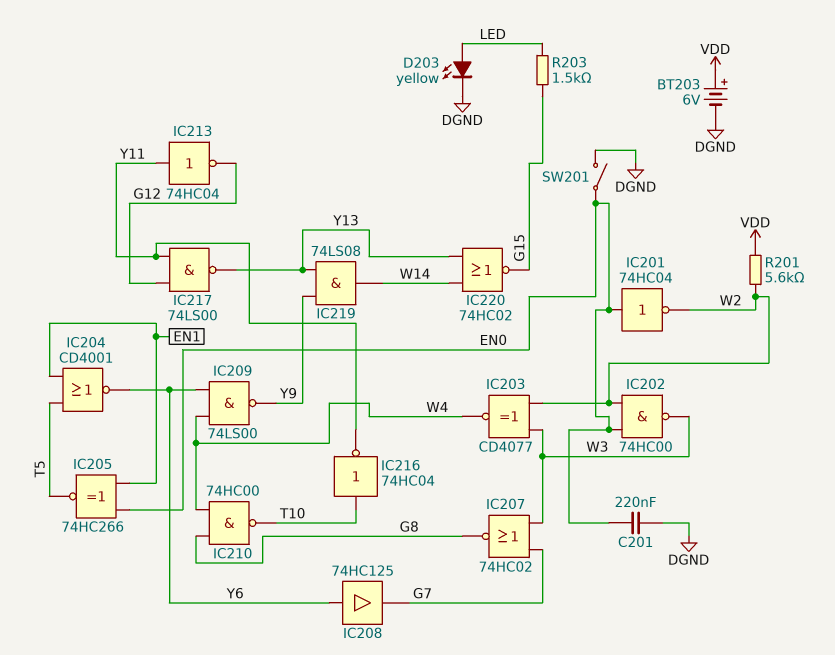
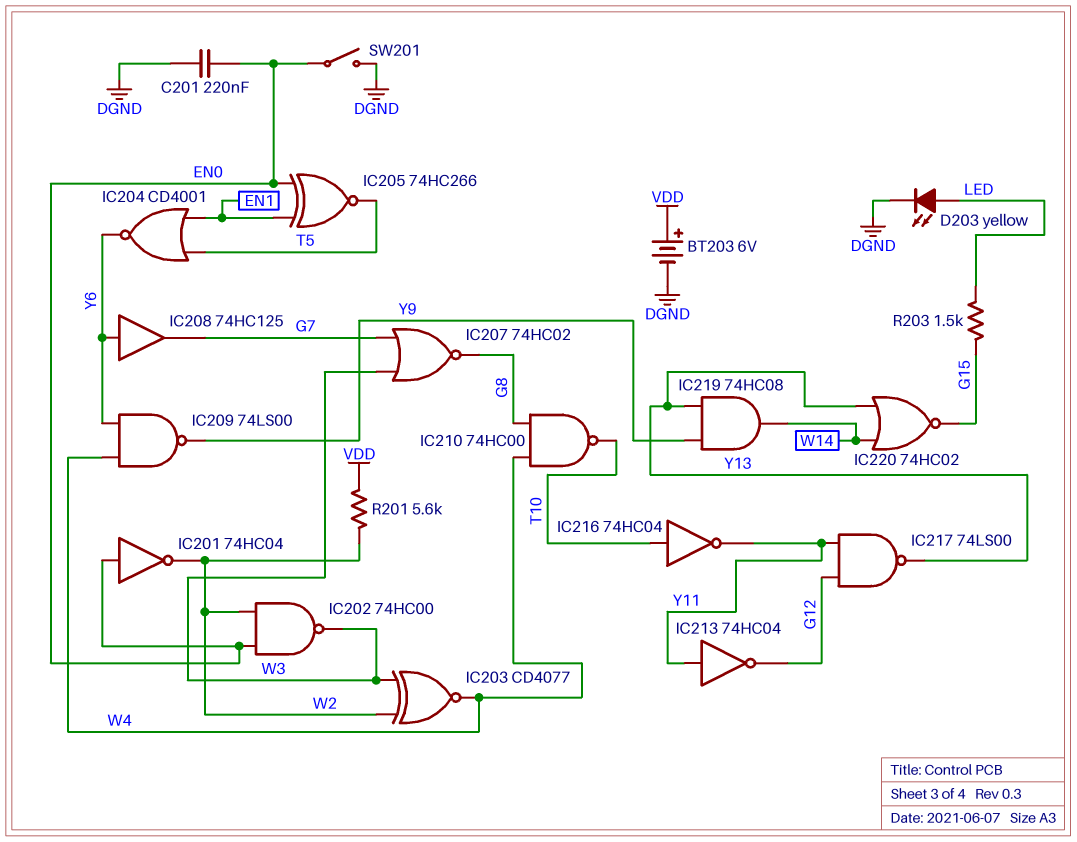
IC219: AND 74LS08 (in Y9, in Y13, out W14) -> AND 74HC08 (in Y9, in Y13, out W14)

